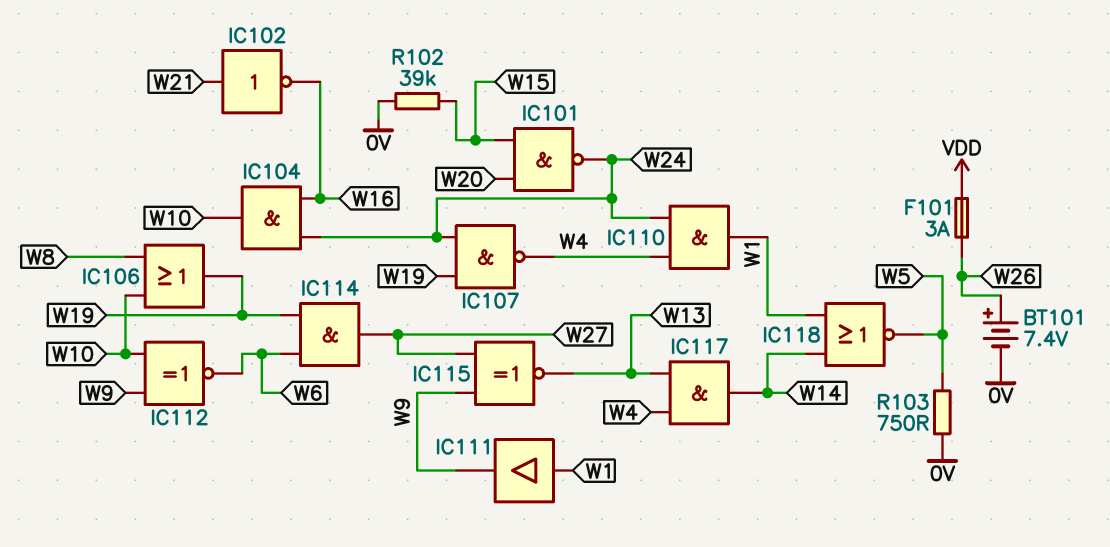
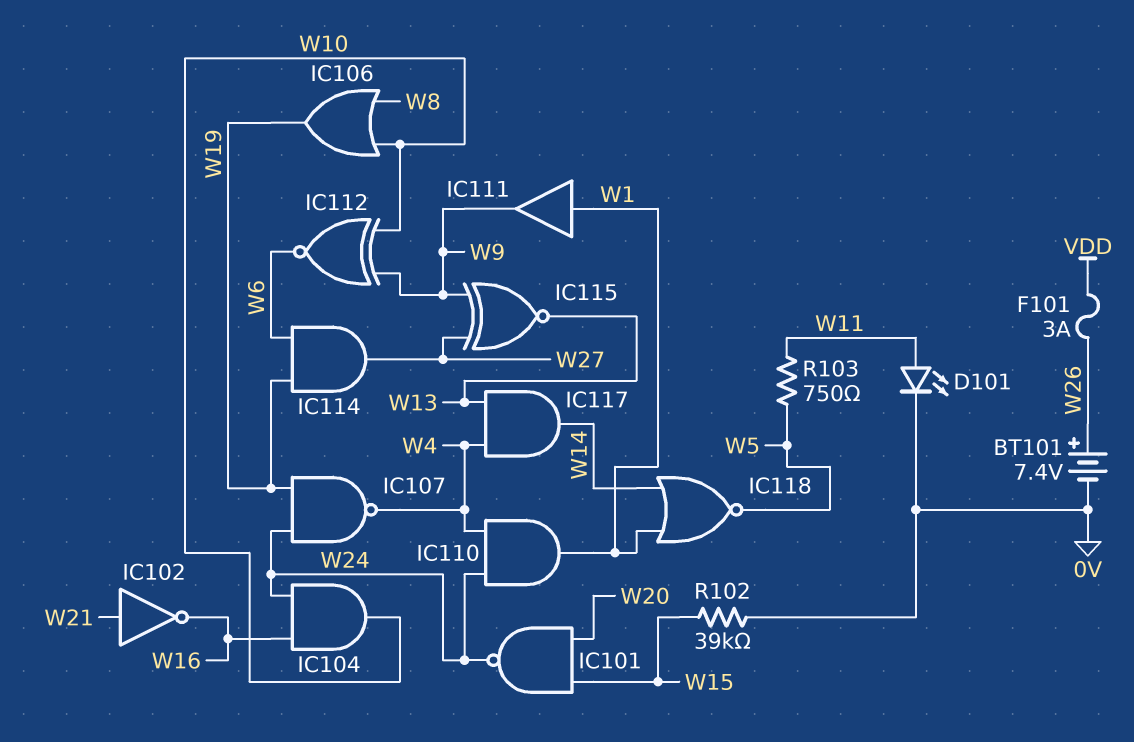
D101: none -> LED (A W11, K 0V)
R103: 750 (0V, W5) -> 750 (W5, W11)

